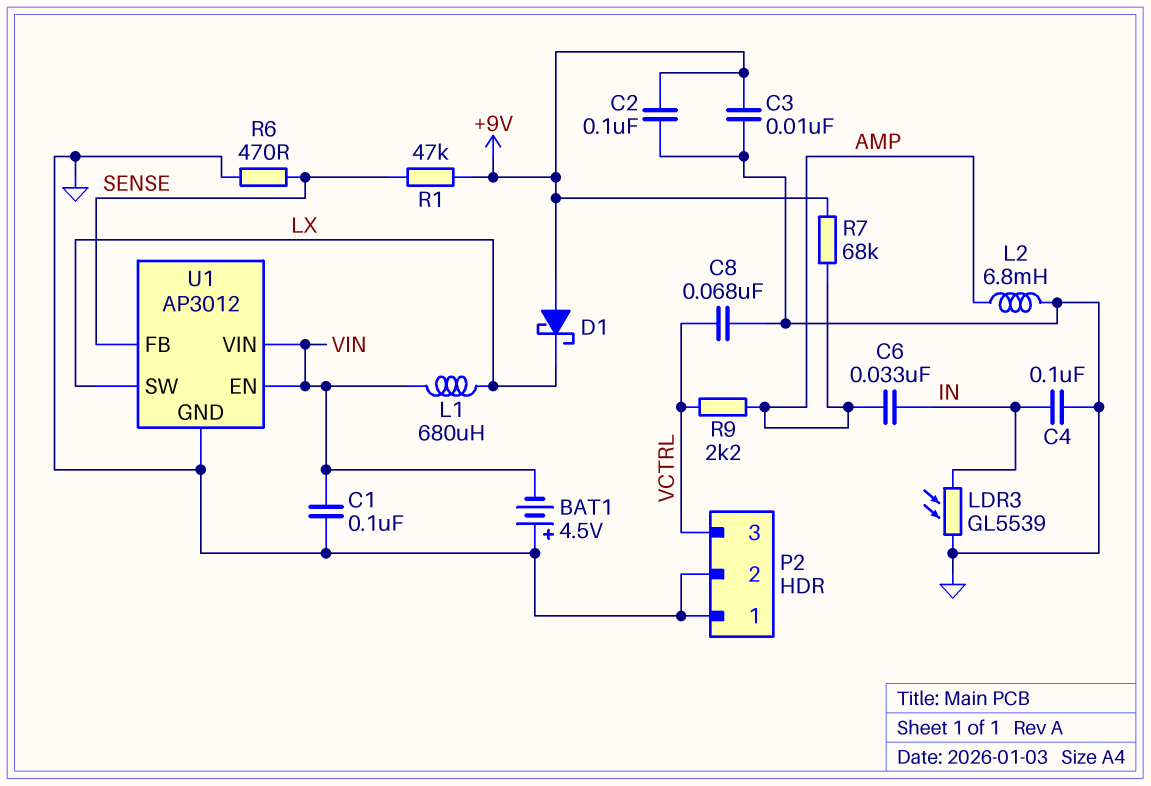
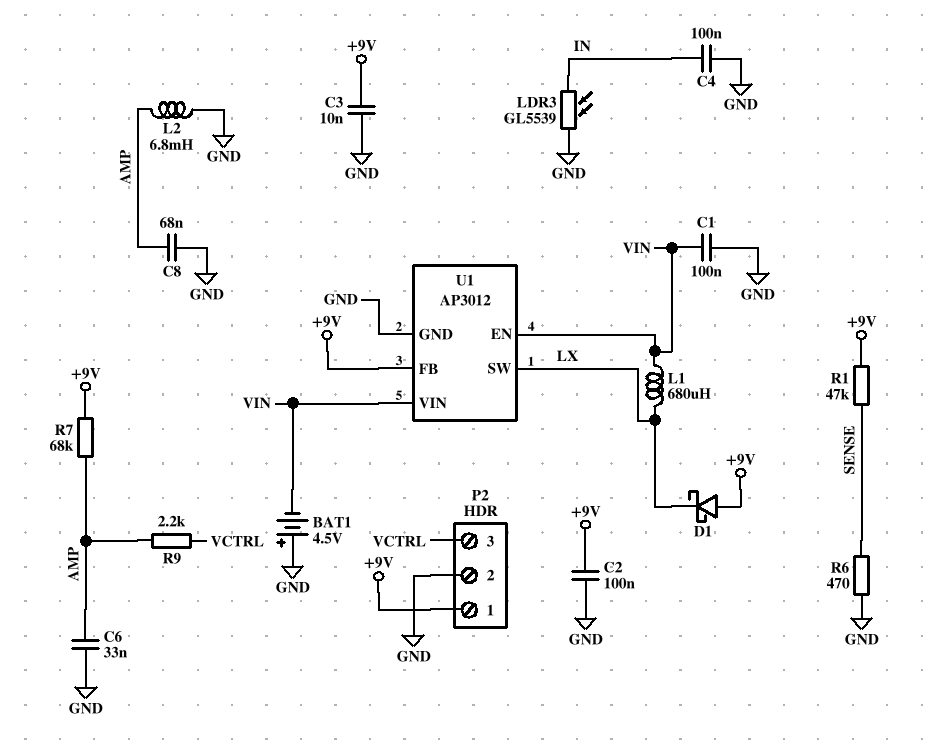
C6: 33nF (AMP, IN) -> 33nF (AMP, GND)
C8: 68nF (GND, VCTRL) -> 68nF (AMP, GND)
P2 pin 1: GND -> +9V
U1 pin FB: SENSE -> +9V

